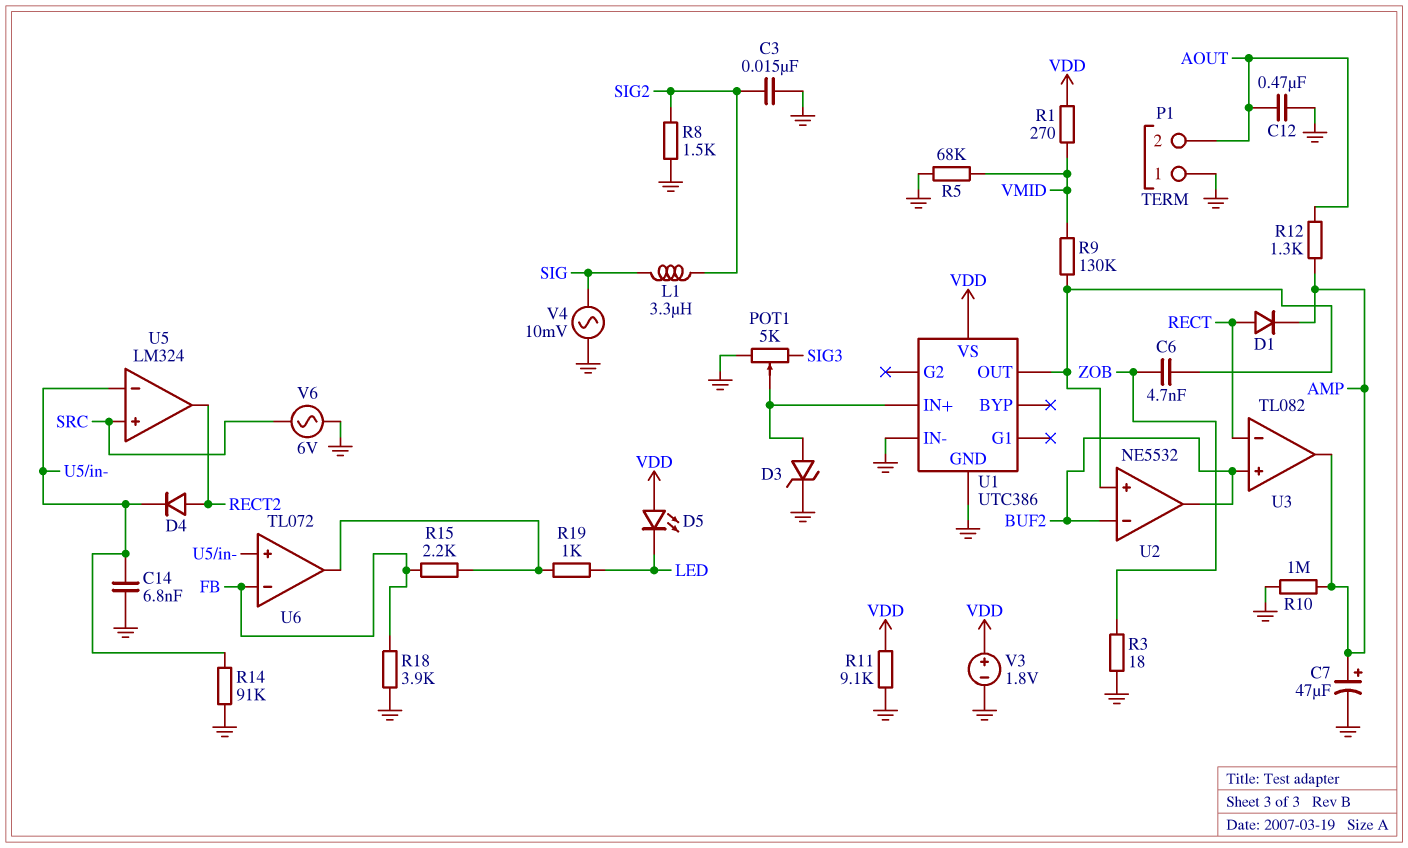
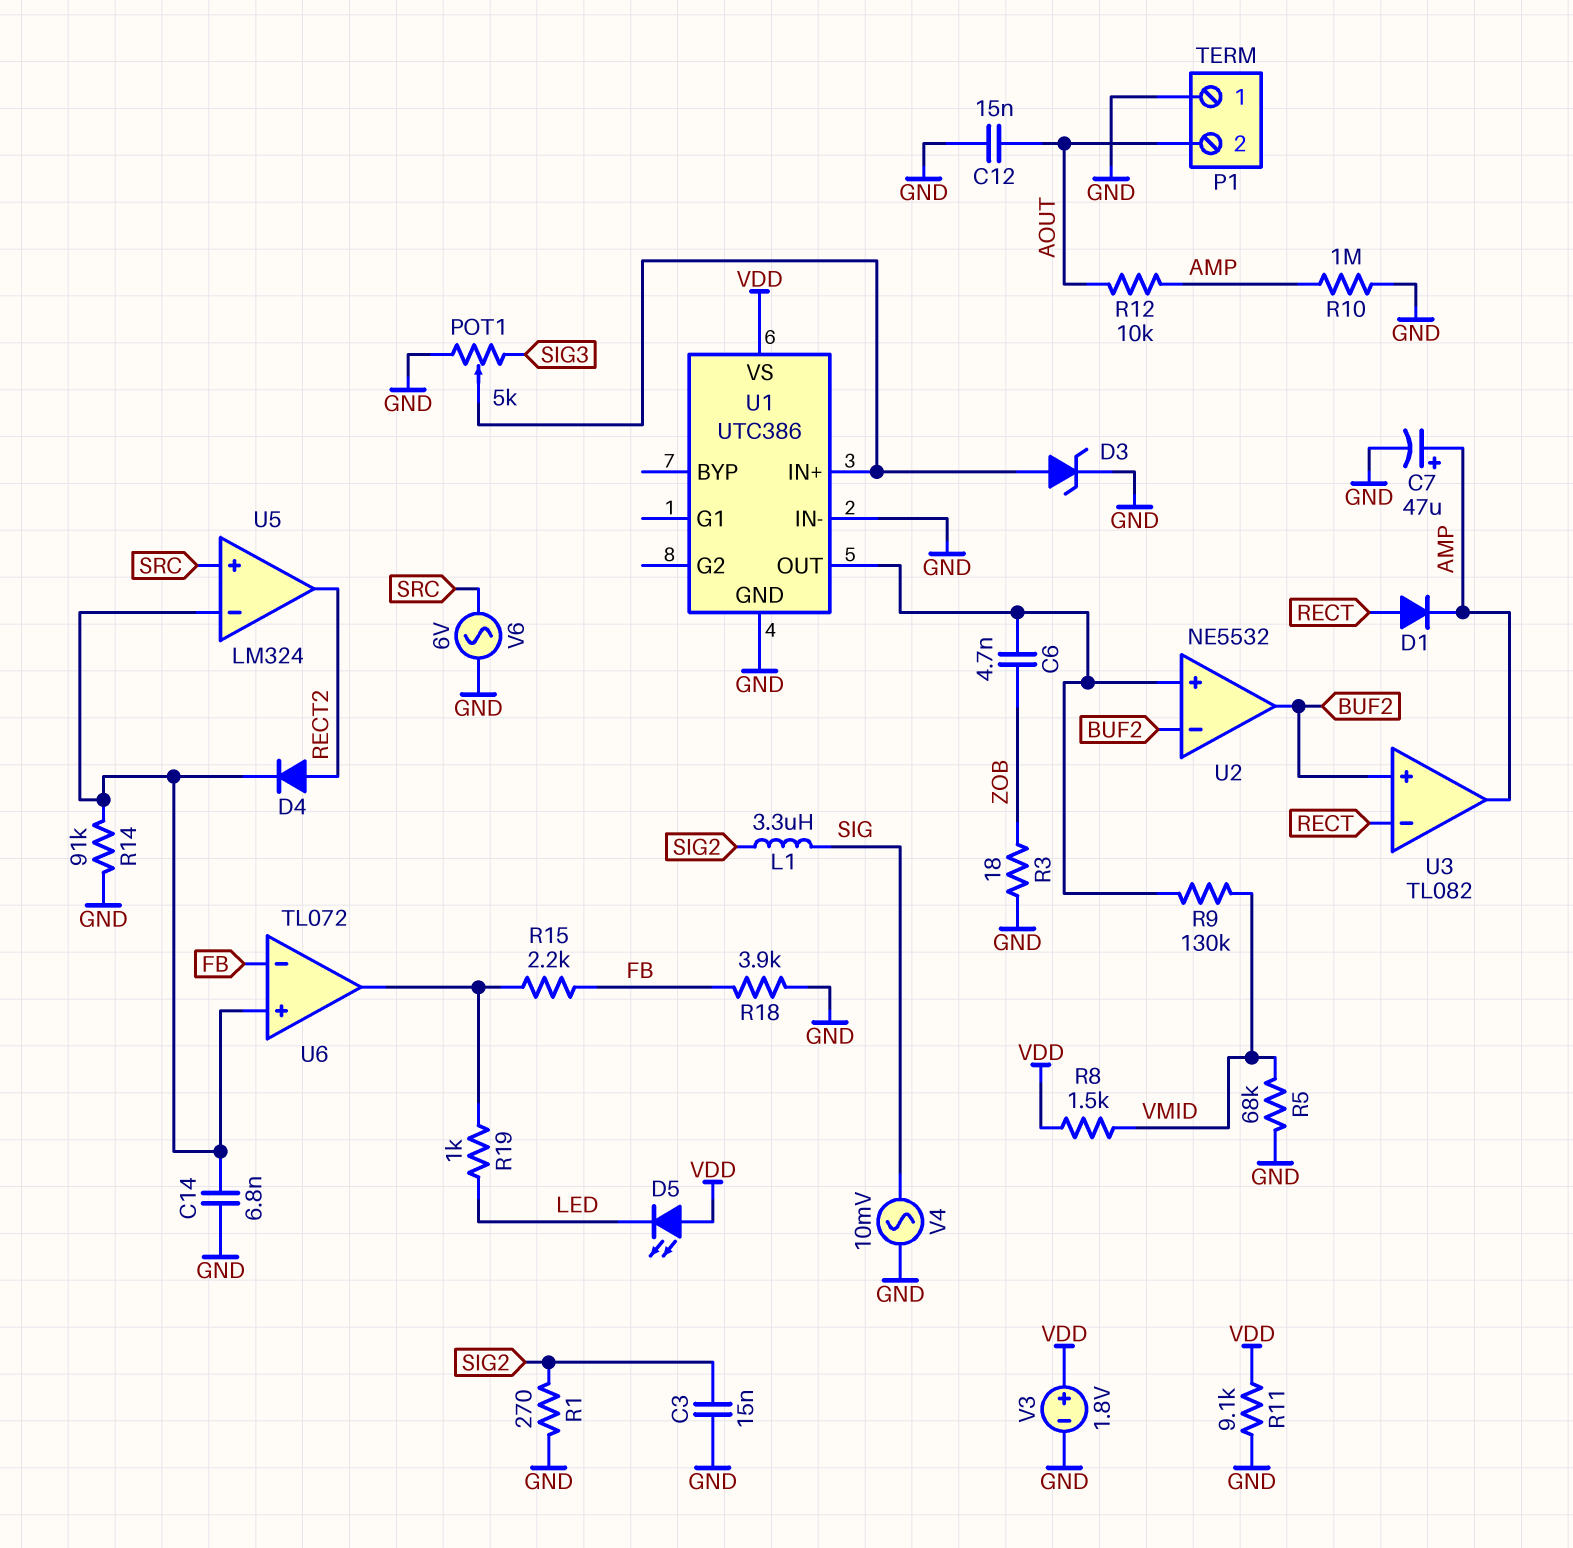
C12: 470nF (AOUT, GND) -> 15nF (AOUT, GND)
R1: 270 (VDD, VMID) -> 270 (GND, SIG2)
R8: 1.5k (GND, SIG2) -> 1.5k (VDD, VMID)
R12: 1.3k (AMP, AOUT) -> 10k (AMP, AOUT)

